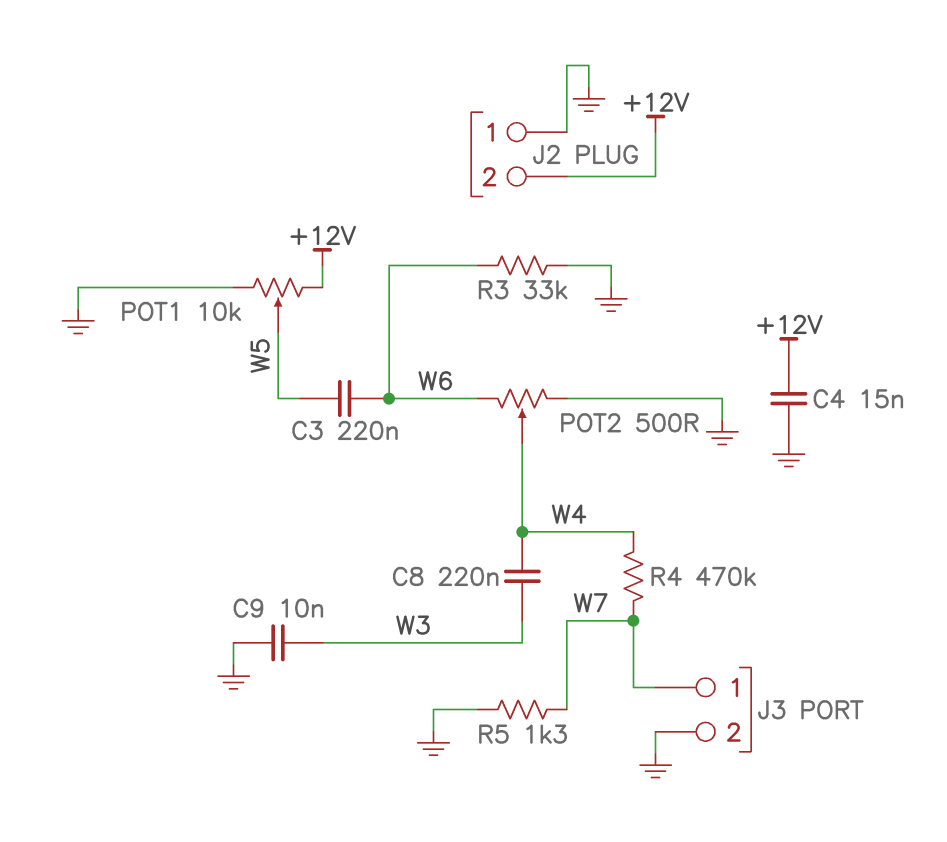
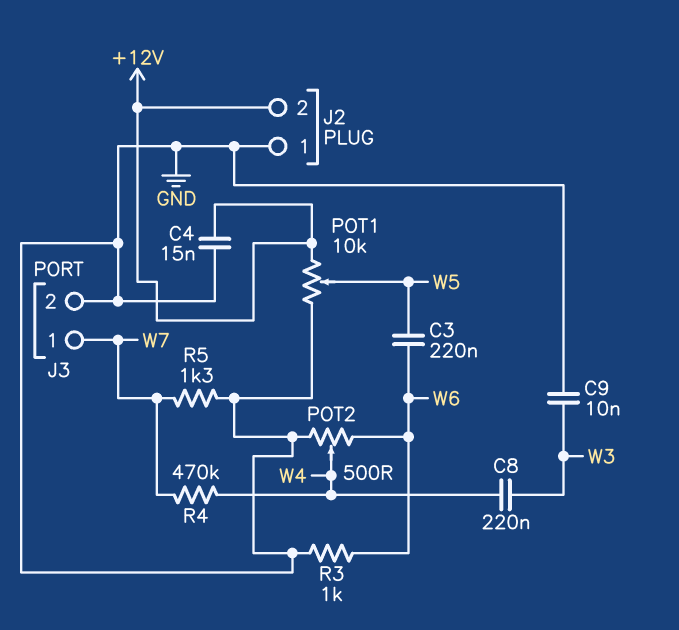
R3: 33k (GND, W6) -> 1k (GND, W6)

